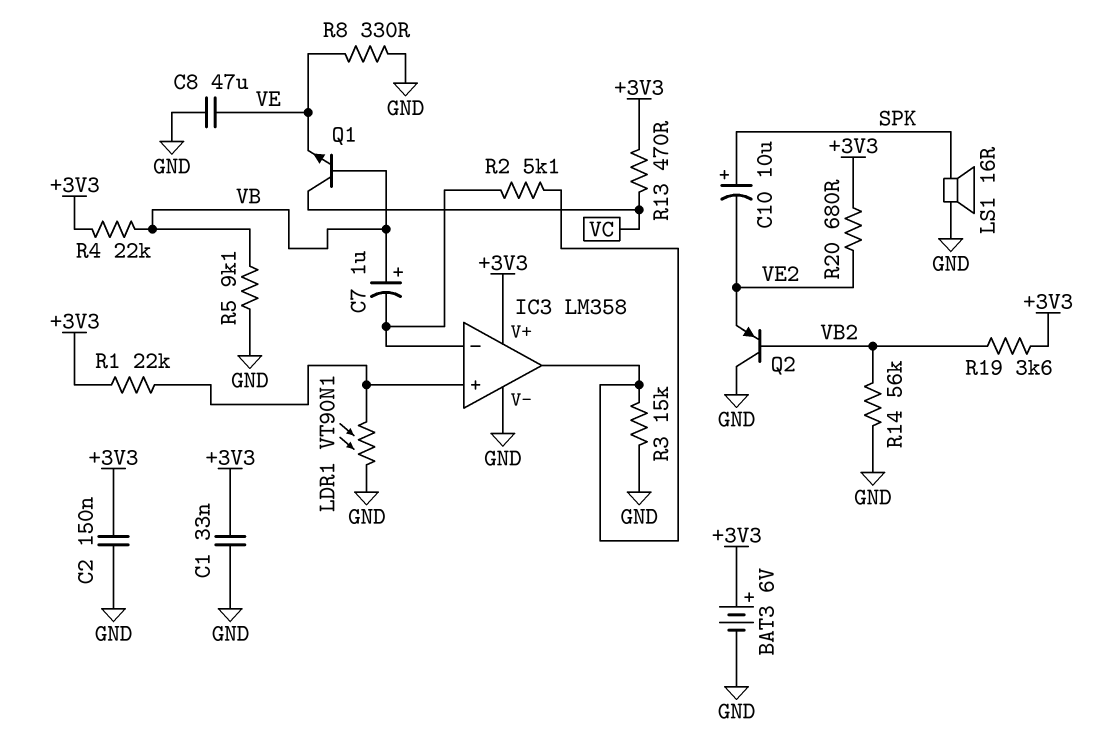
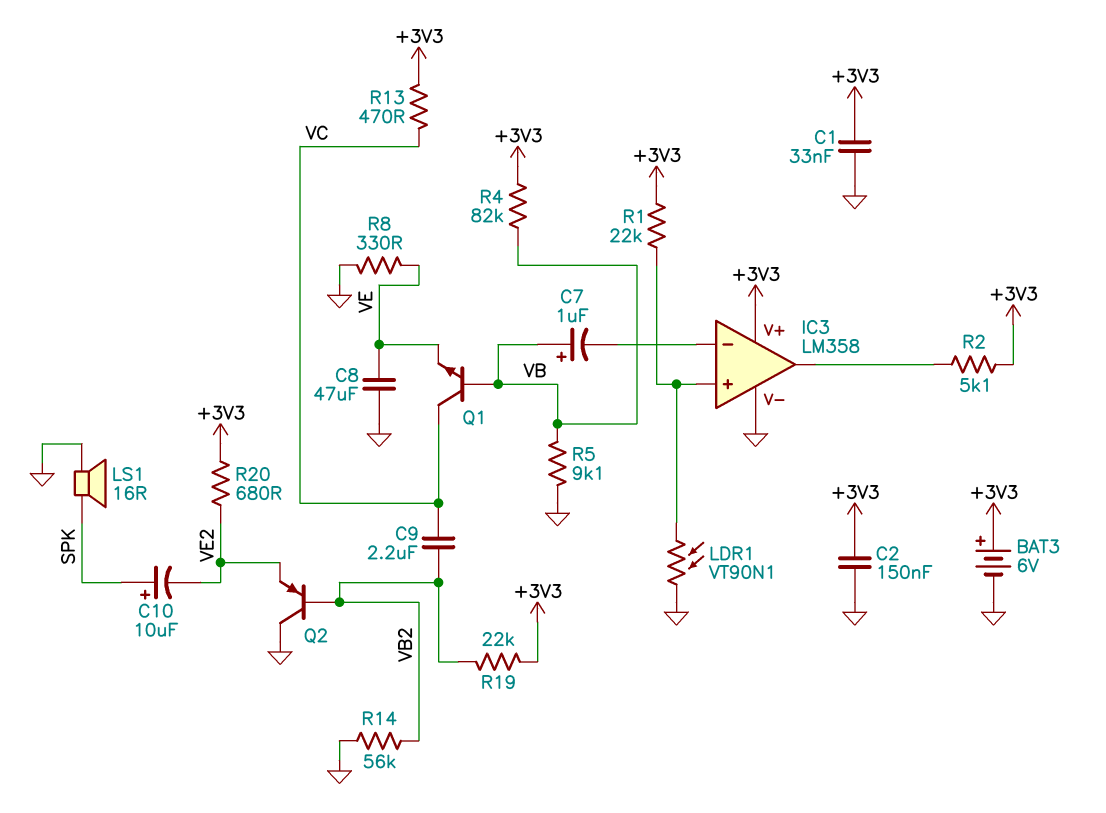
C9: none -> 2.2uF (VB2, VC)
R2: 5.1k (IC3/in-, IC3/out) -> 5.1k (+3V3, IC3/out)
R3: 15k (GND, IC3/out) -> none
R4: 22k (+3V3, VB) -> 82k (+3V3, VB)
R19: 3.6k (+3V3, VB2) -> 22k (+3V3, VB2)

